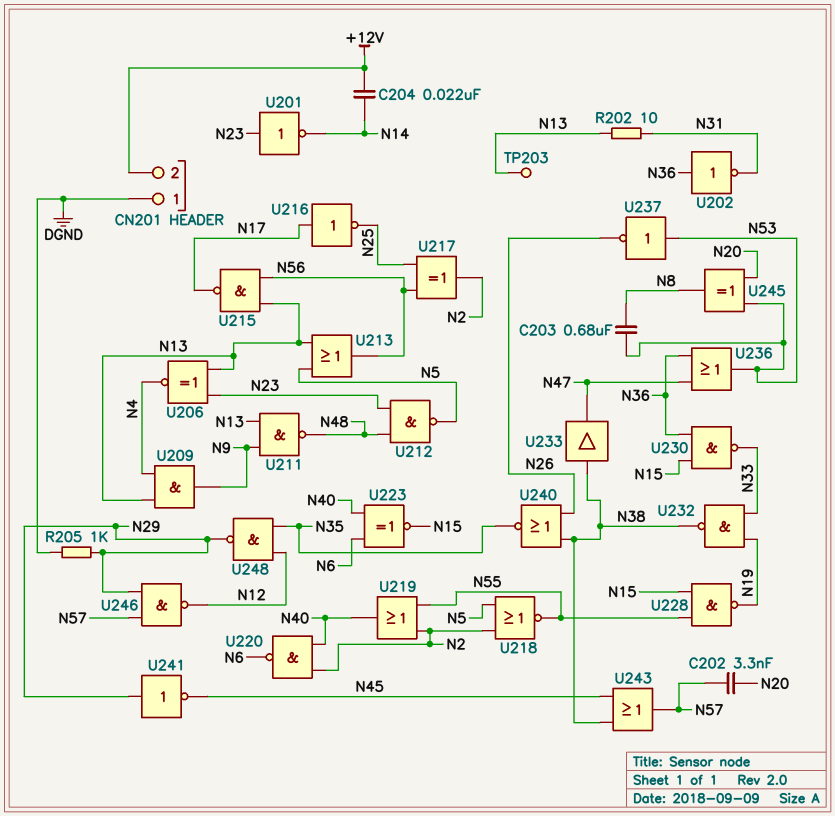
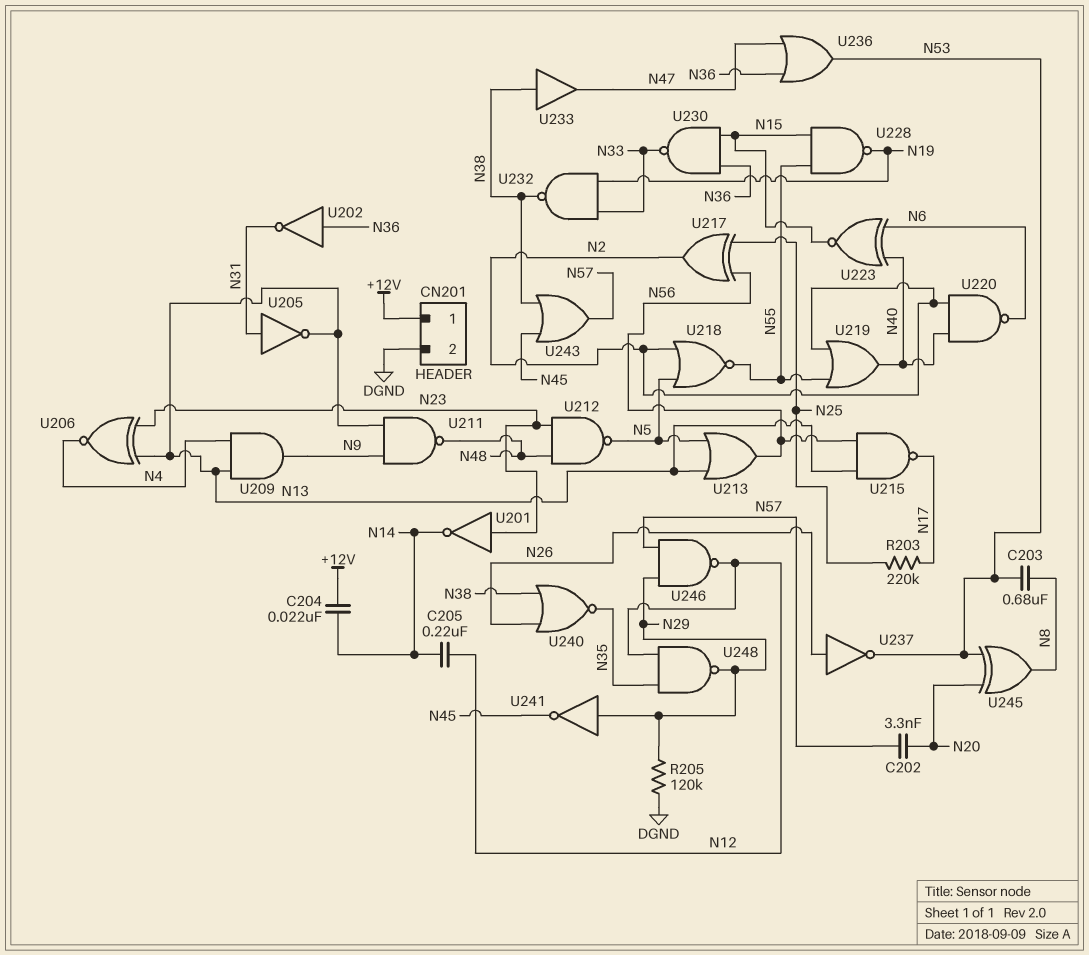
C205: none -> 220nF (N12, N14)
CN201 pin 1: DGND -> +12V
CN201 pin 2: +12V -> DGND
R202: 10 (N13, N31) -> none
R203: none -> 220k (N17, N25)
R205: 1k (DGND, N29) -> 120k (DGND, N29)
TP203: test point (N13) -> none
U205: none -> NOT (in N31, out N13)
U216: NOT (in N17, out N25) -> none
U237: NOT (in N53, out N26) -> NOT (in N26, out N53)

